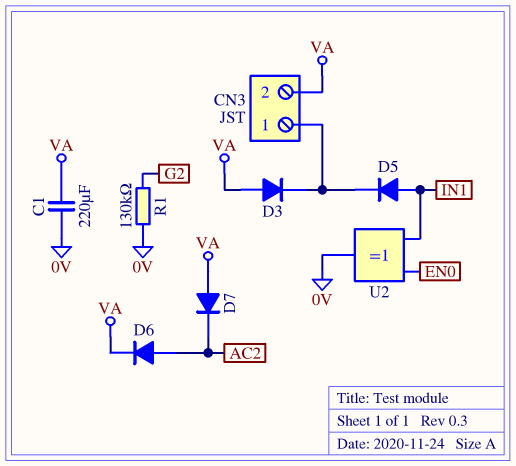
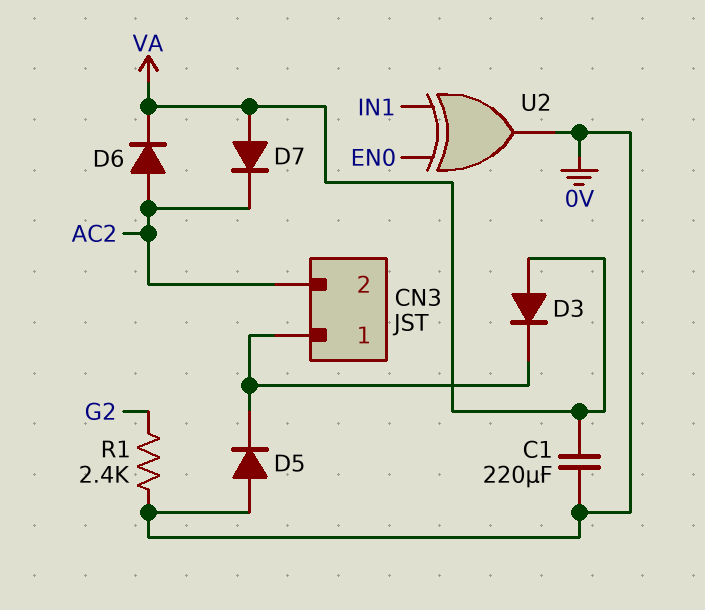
CN3 pin 2: VA -> AC2
D5: diode (A IN1, K CN3/1) -> diode (A 0V, K CN3/1)
R1: 130k (0V, G2) -> 2.4k (0V, G2)

